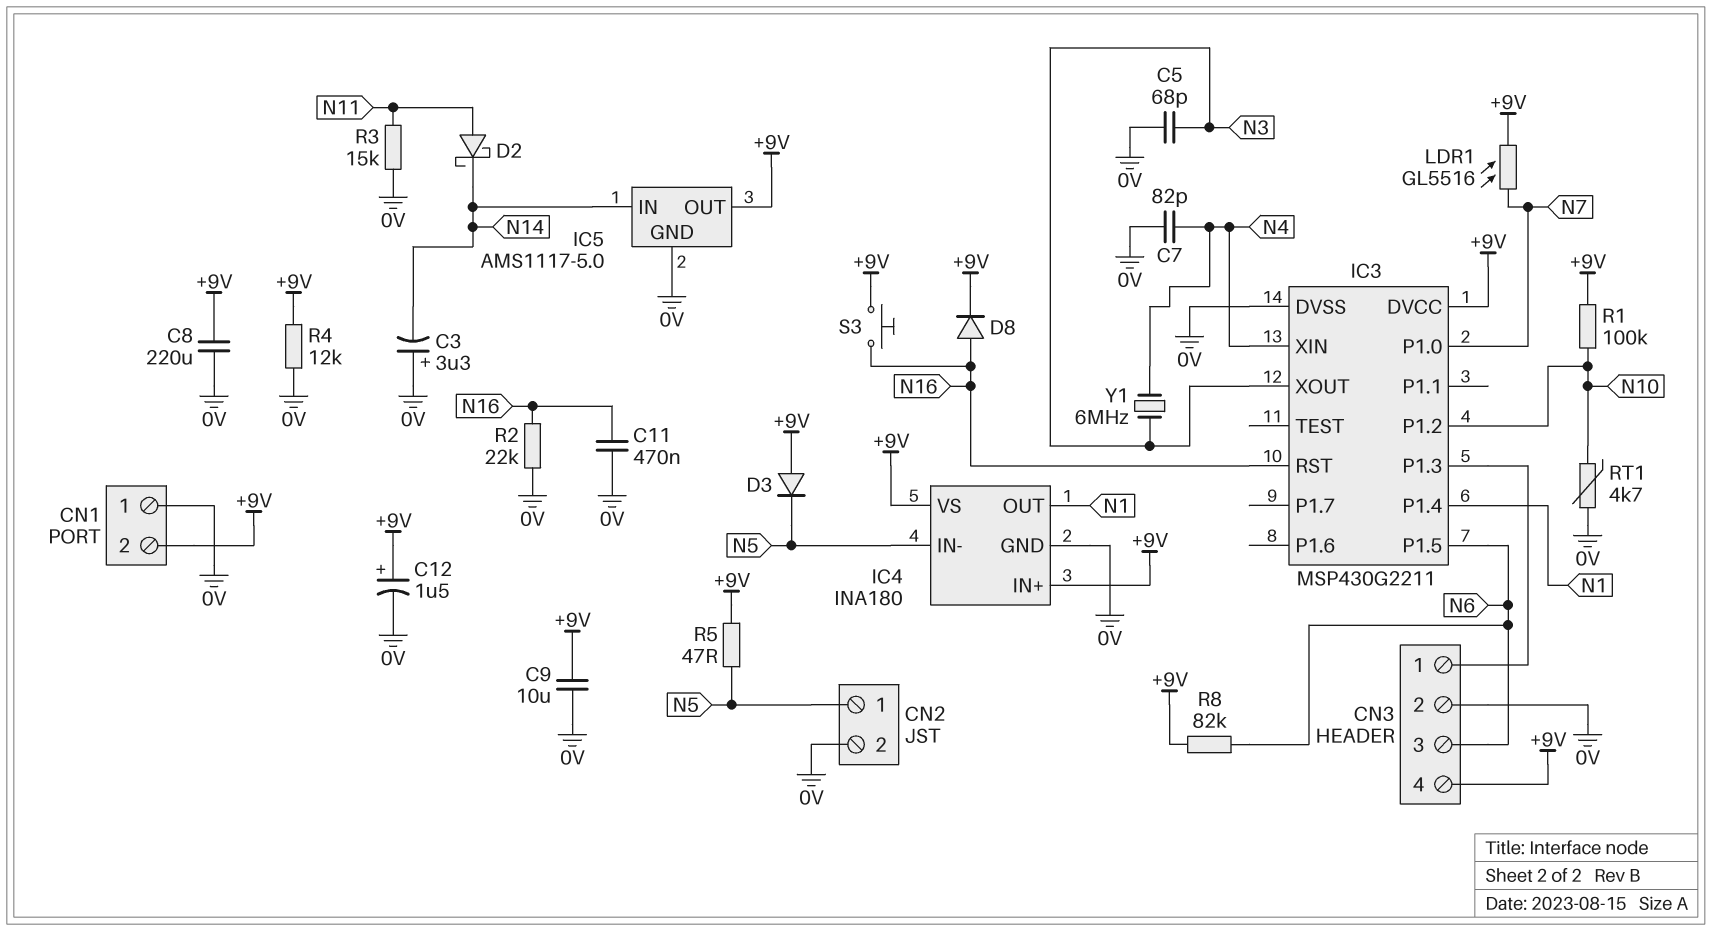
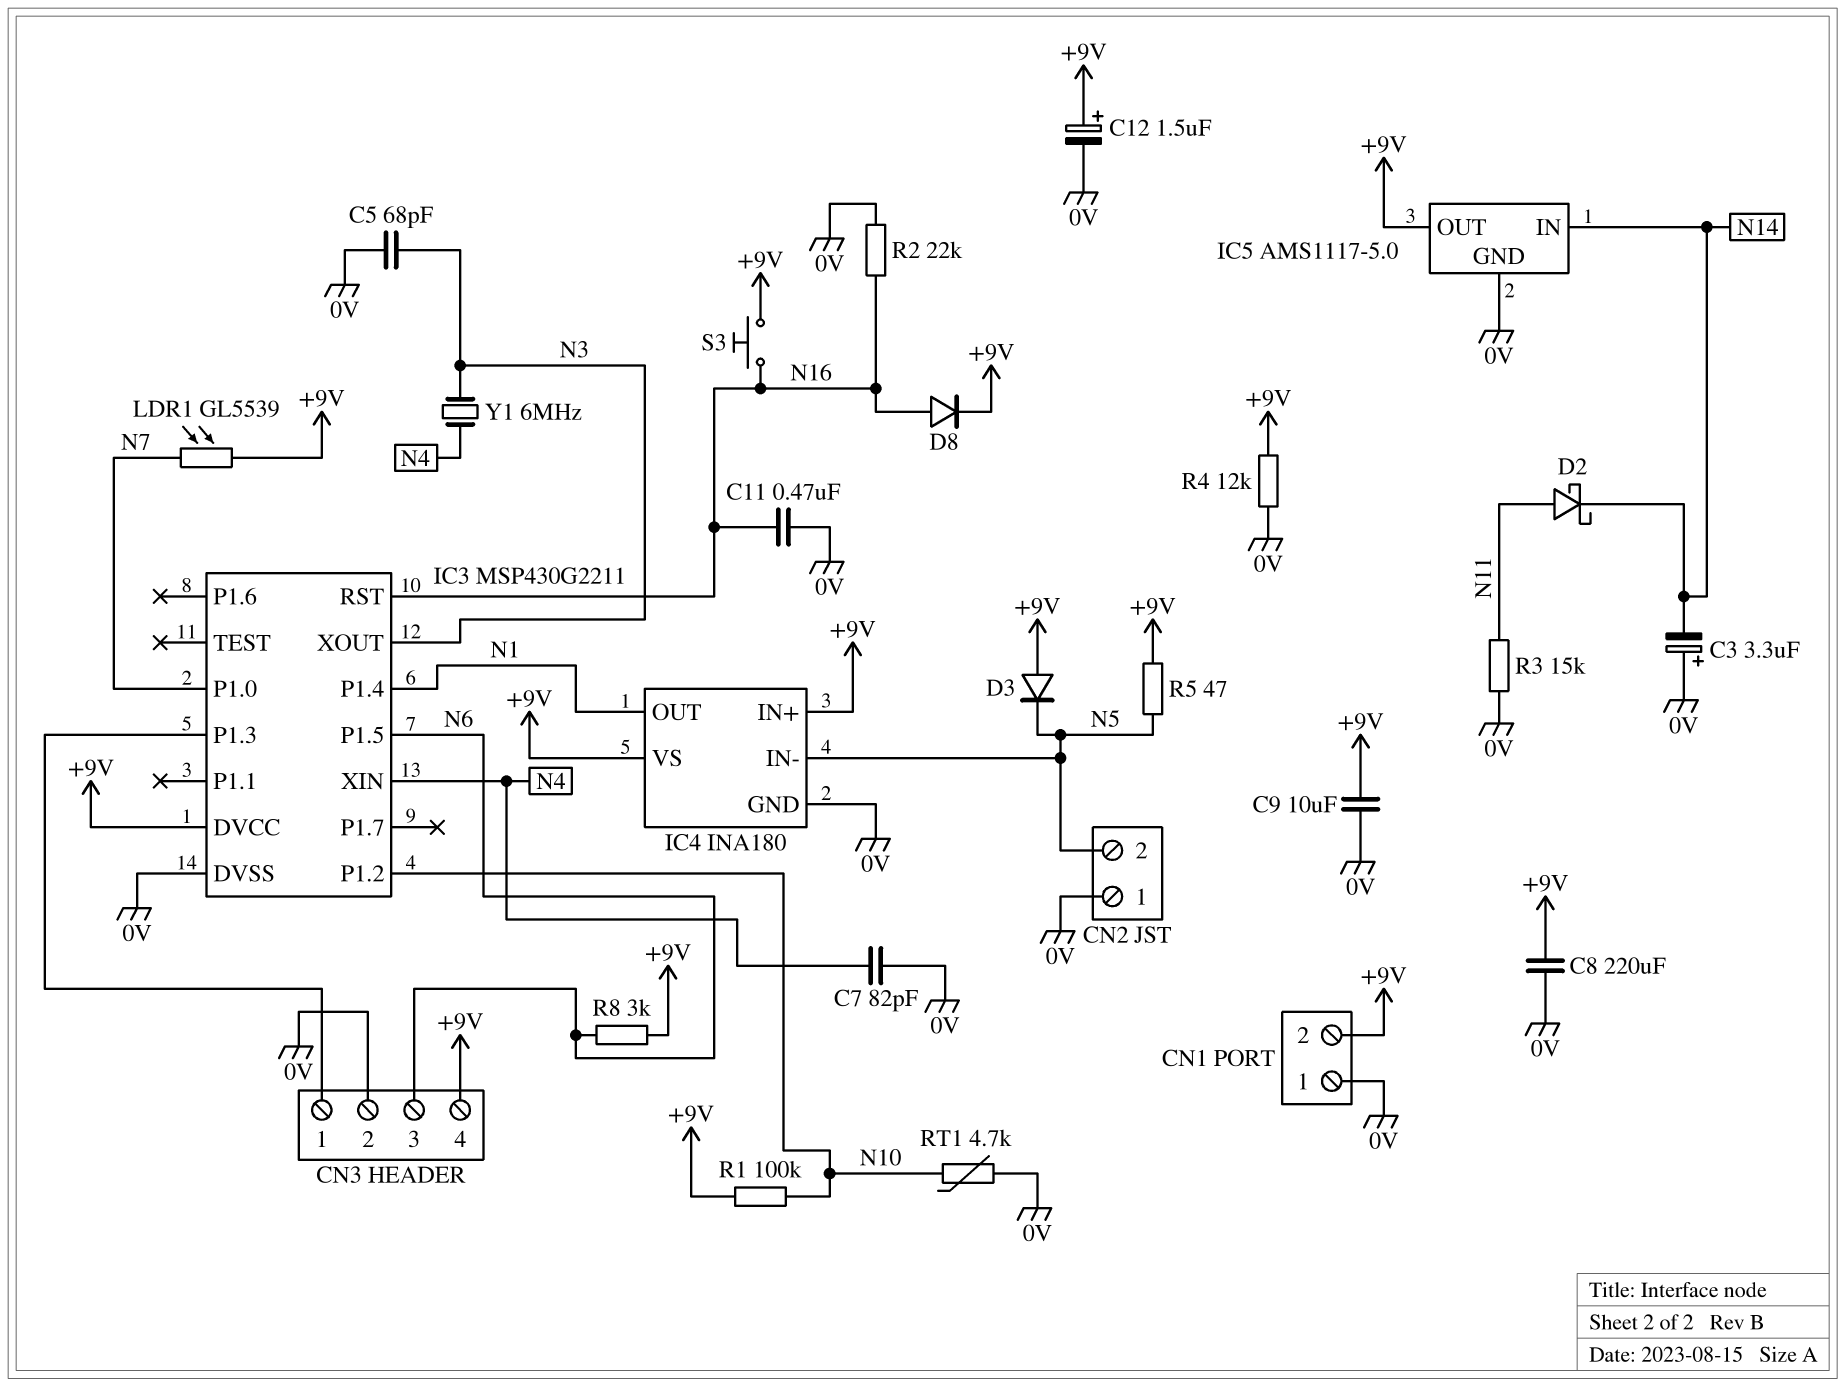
CN2 pin 1: N5 -> 0V
CN2 pin 2: 0V -> N5
LDR1: GL5516 (+9V, N7) -> GL5539 (+9V, N7)
R8: 82k (+9V, N6) -> 3k (+9V, N6)

